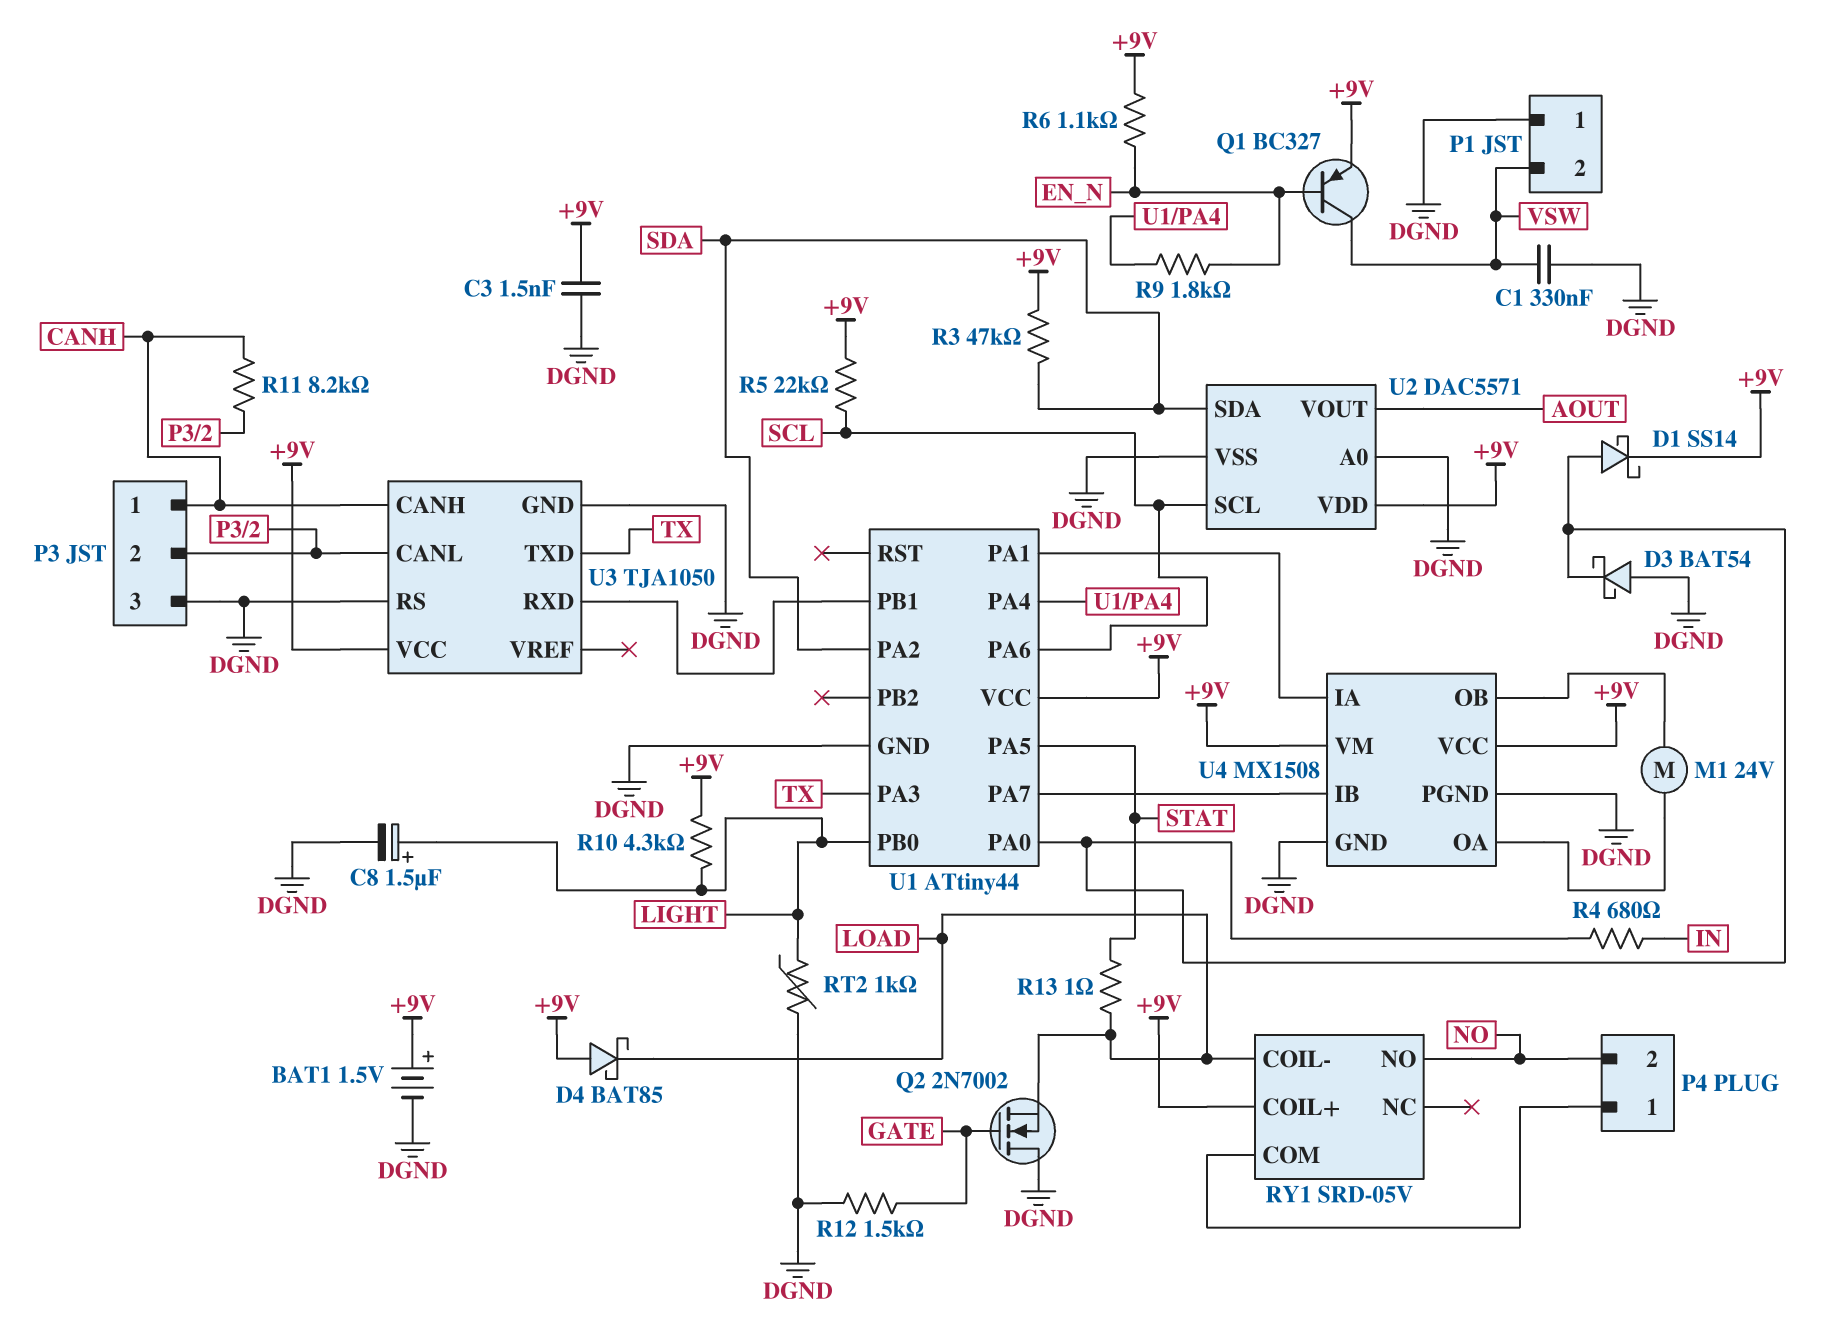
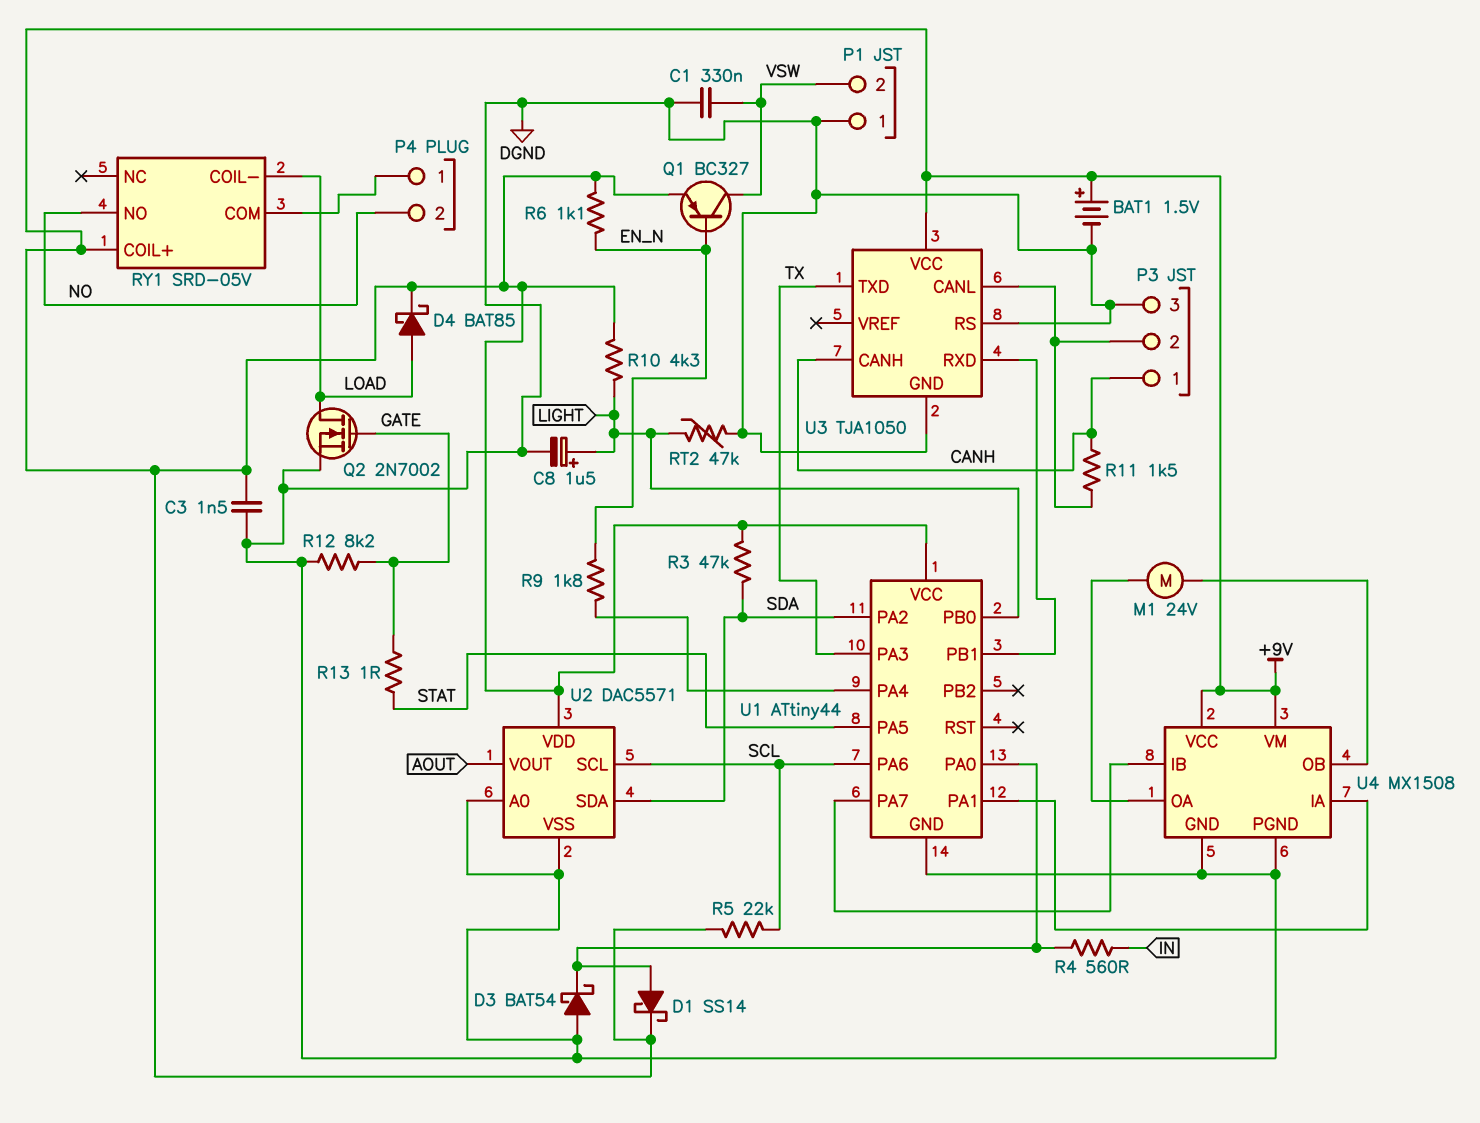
D4: schottky BAT85 (A +9V, K LOAD) -> schottky BAT85 (A LOAD, K +9V)
Q2: NMOS 2N7002 (G GATE, D DGND, S LOAD) -> NMOS 2N7002 (G GATE, D LOAD, S DGND)
R4: 680 (IN, U1/PA0) -> 560 (IN, U1/PA0)
R11: 8.2k (CANH, P3/2) -> 1.5k (CANH, P3/2)
R12: 1.5k (DGND, GATE) -> 8.2k (DGND, GATE)
R13: 1 (LOAD, STAT) -> 1 (GATE, STAT)
RT2: 1k (DGND, LIGHT) -> 47k (DGND, LIGHT)

